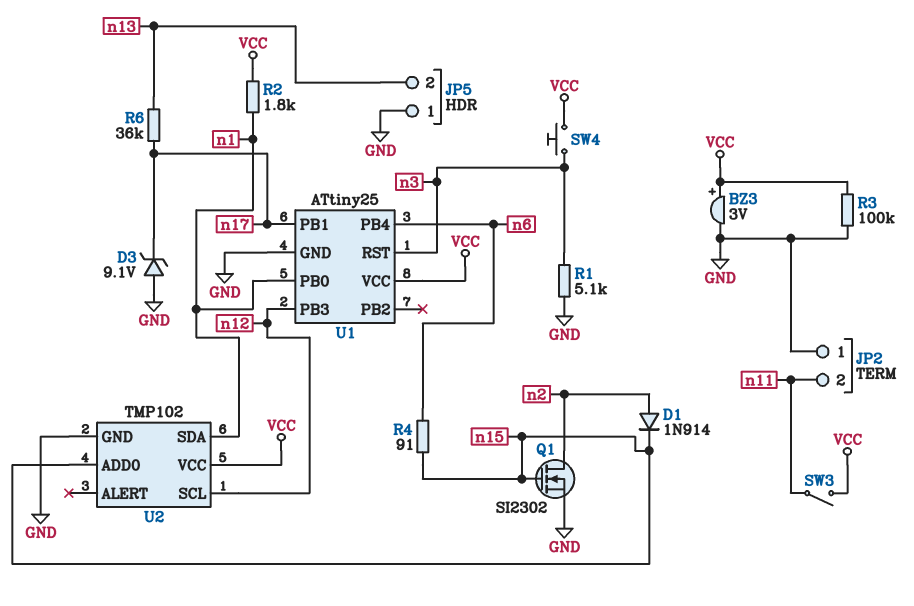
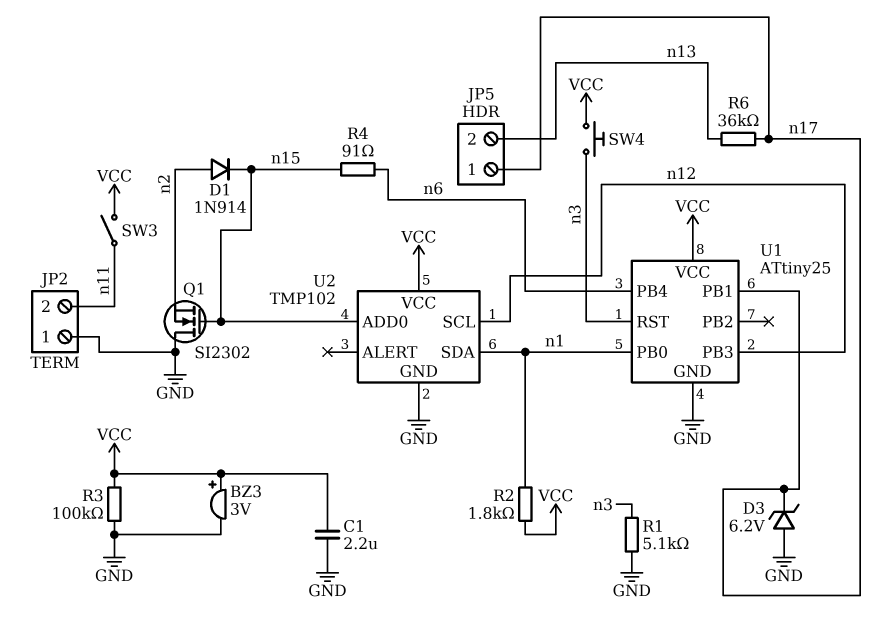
C1: none -> 2.2uF (GND, VCC)
D3: zener 9.1V (A GND, K n17) -> zener 6.2V (A GND, K n17)
JP5 pin 1: GND -> n17
Q1: NMOS SI2302 (G n15, D n2, S GND) -> NMOS SI2302 (G n15, D GND, S n2)

